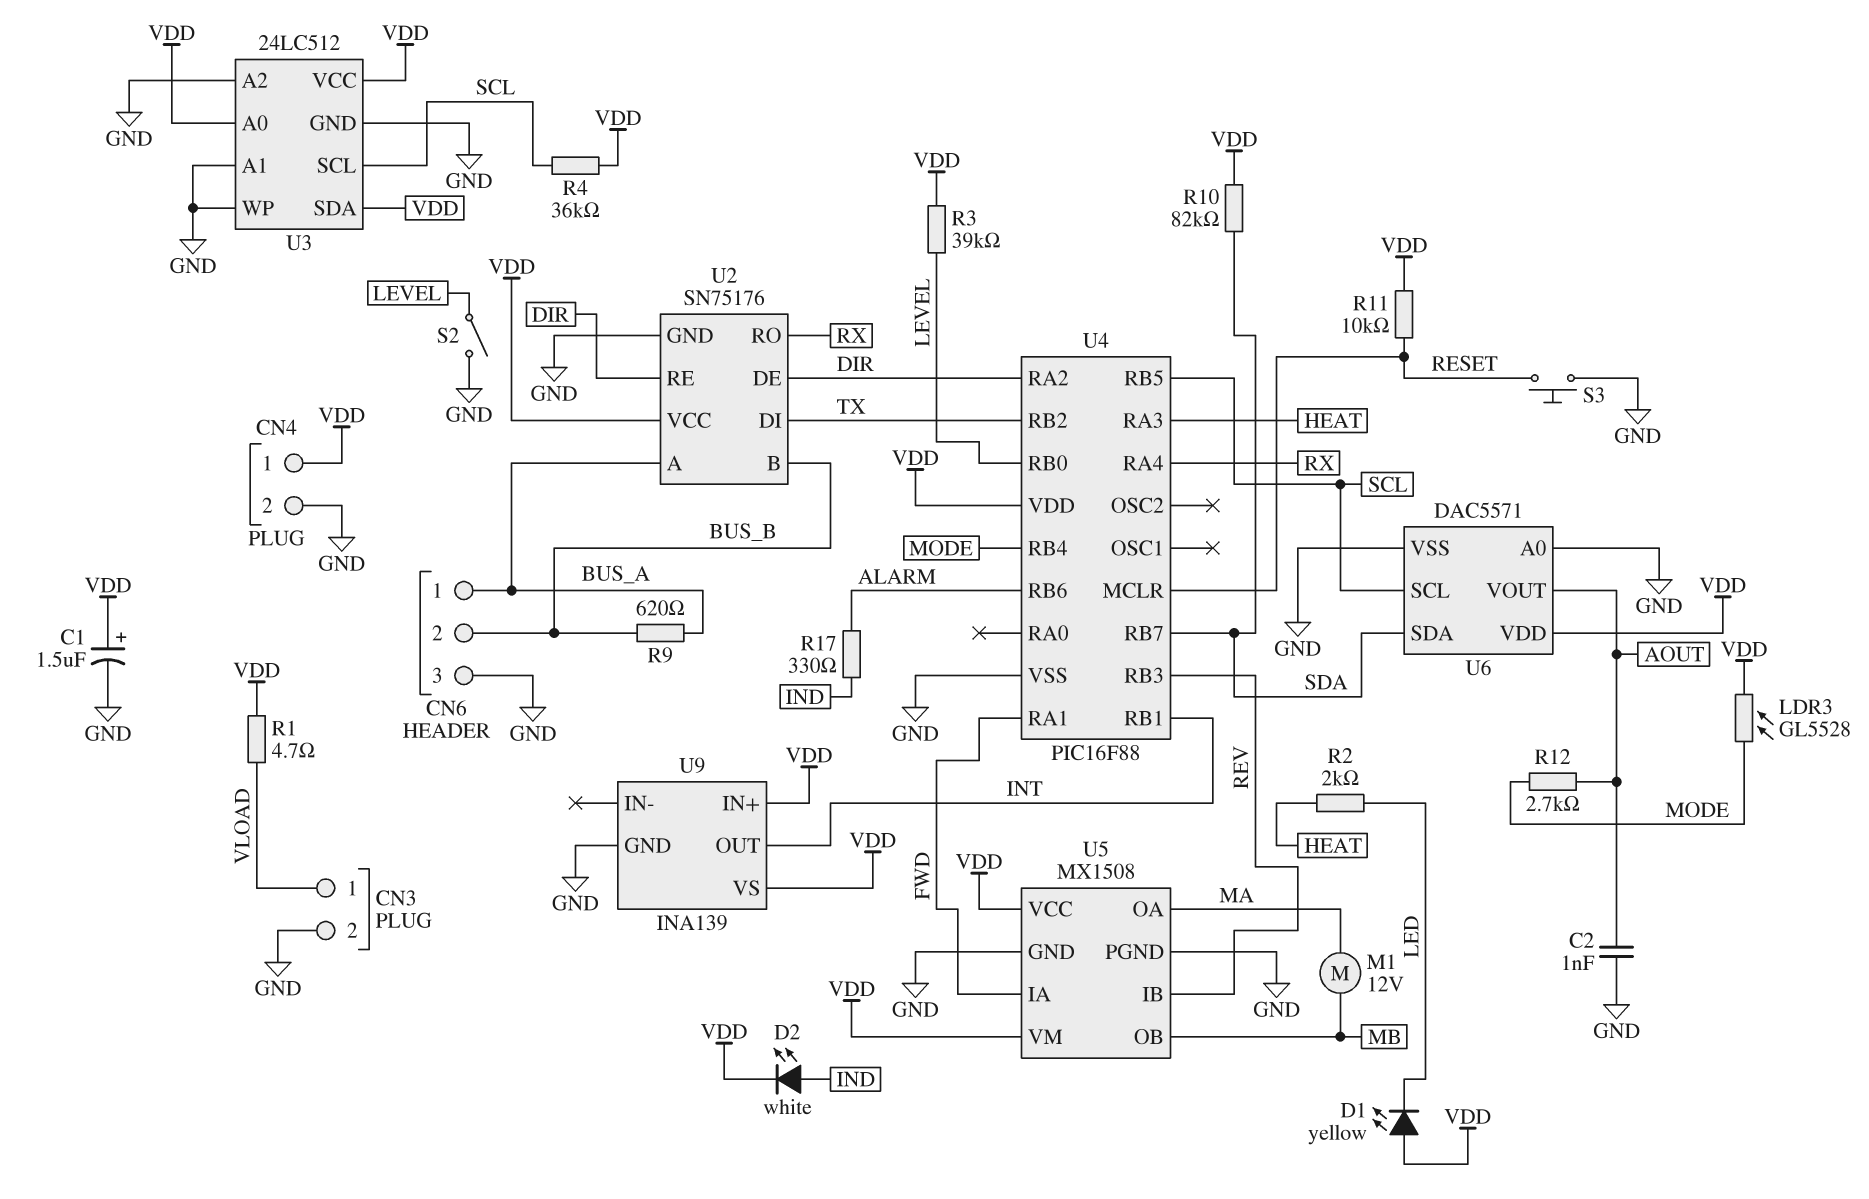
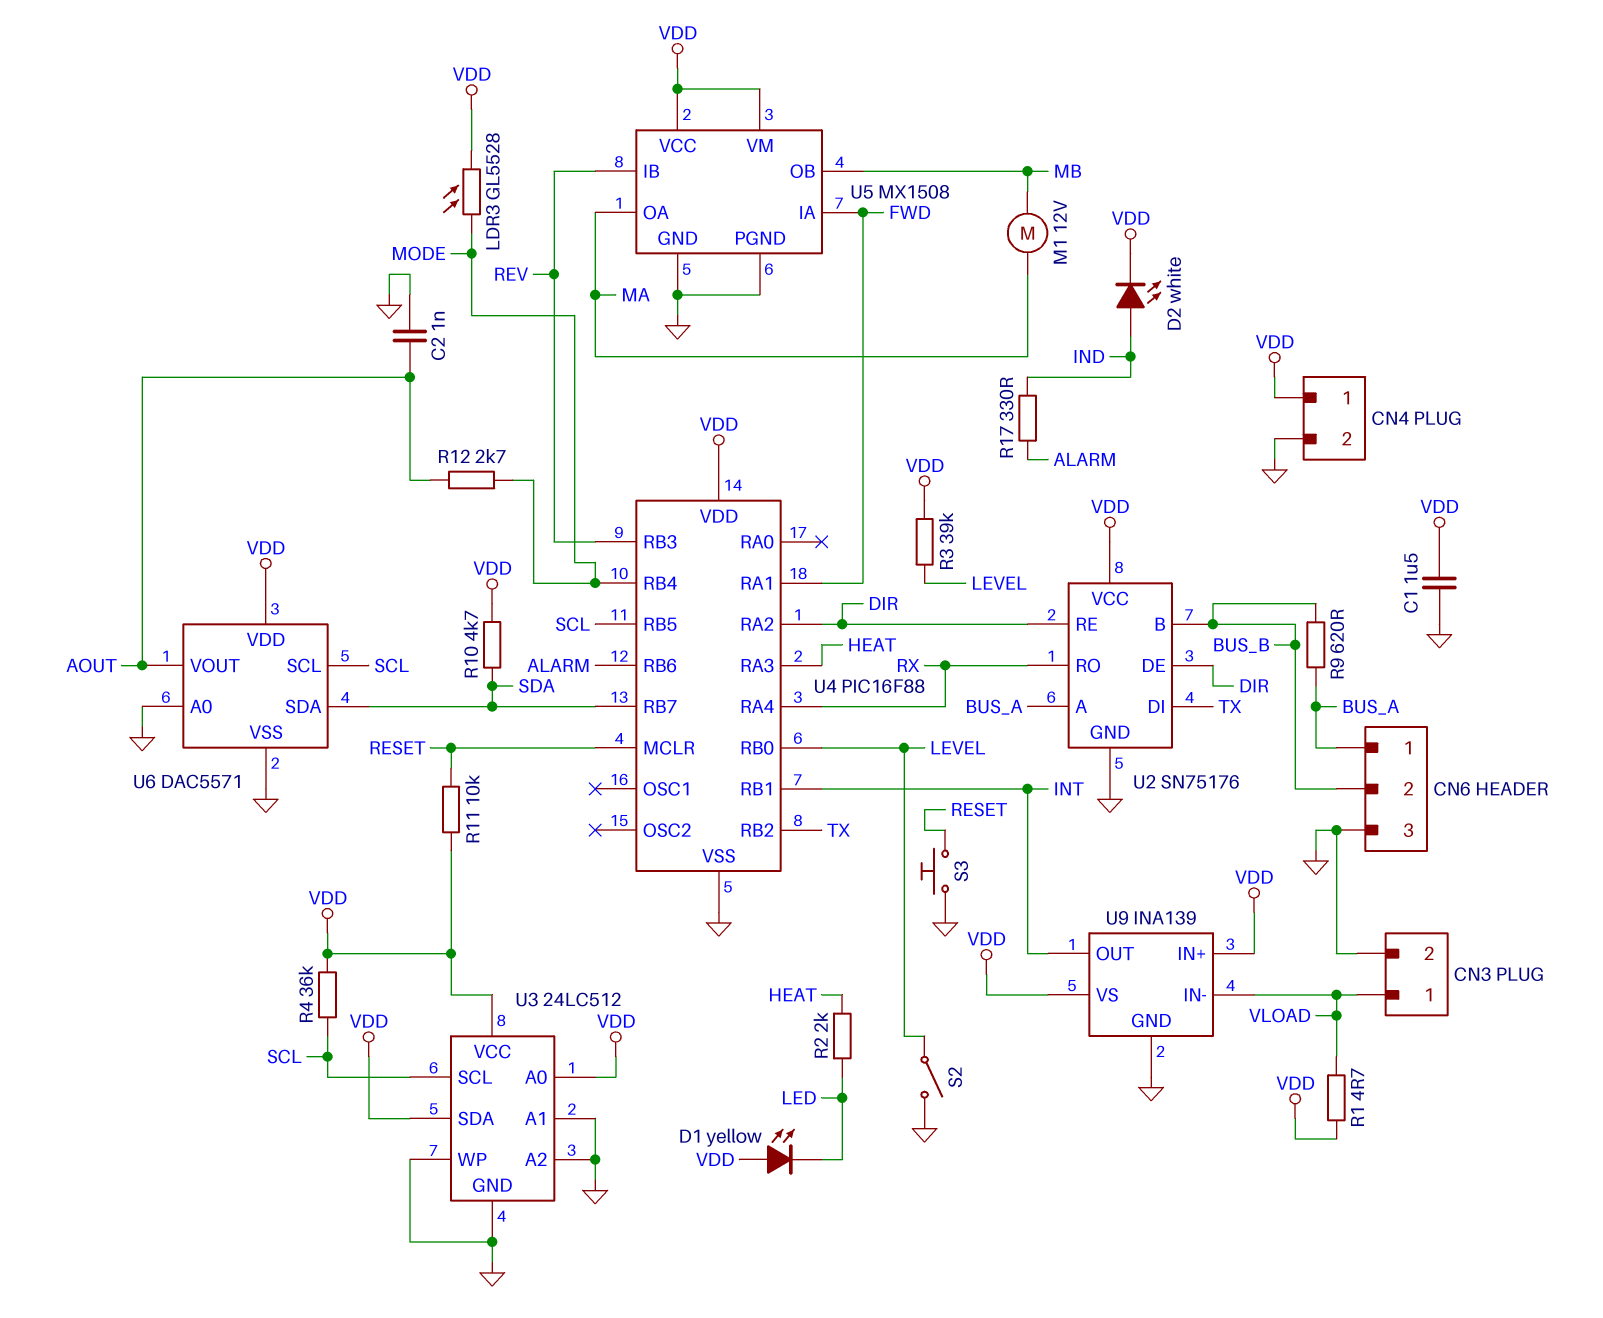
C1: 1.5uF (plus VDD, minus GND) -> 1.5uF (GND, VDD)
R10: 82k (SDA, VDD) -> 4.7k (SDA, VDD)
U9 pin IN-: none -> VLOAD

